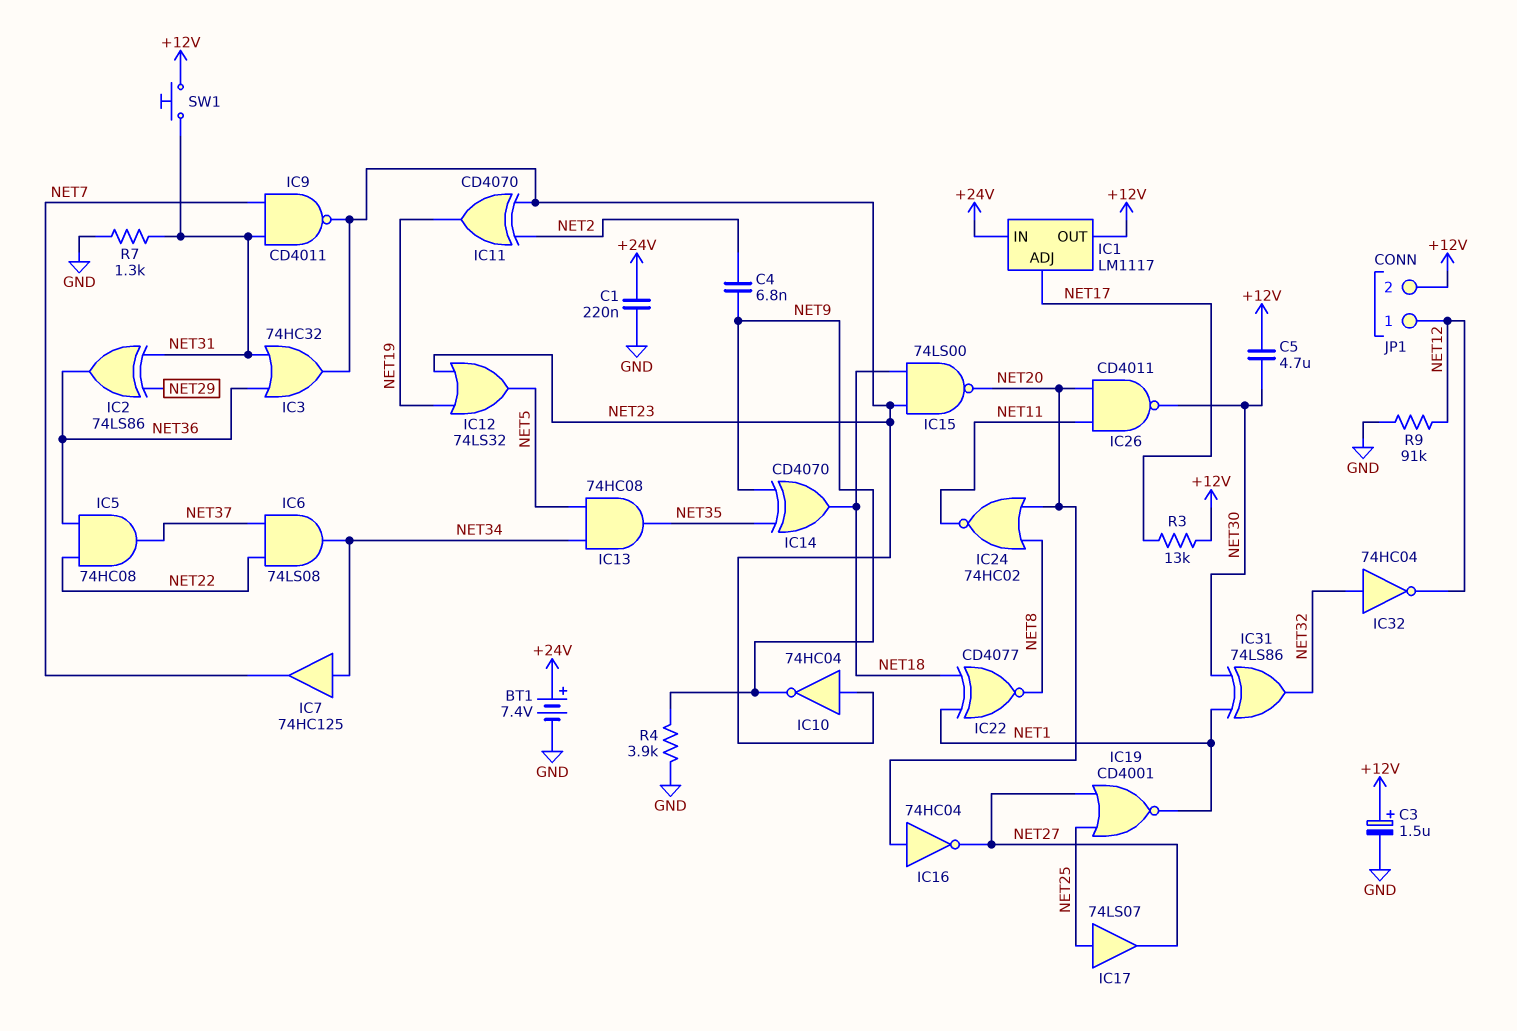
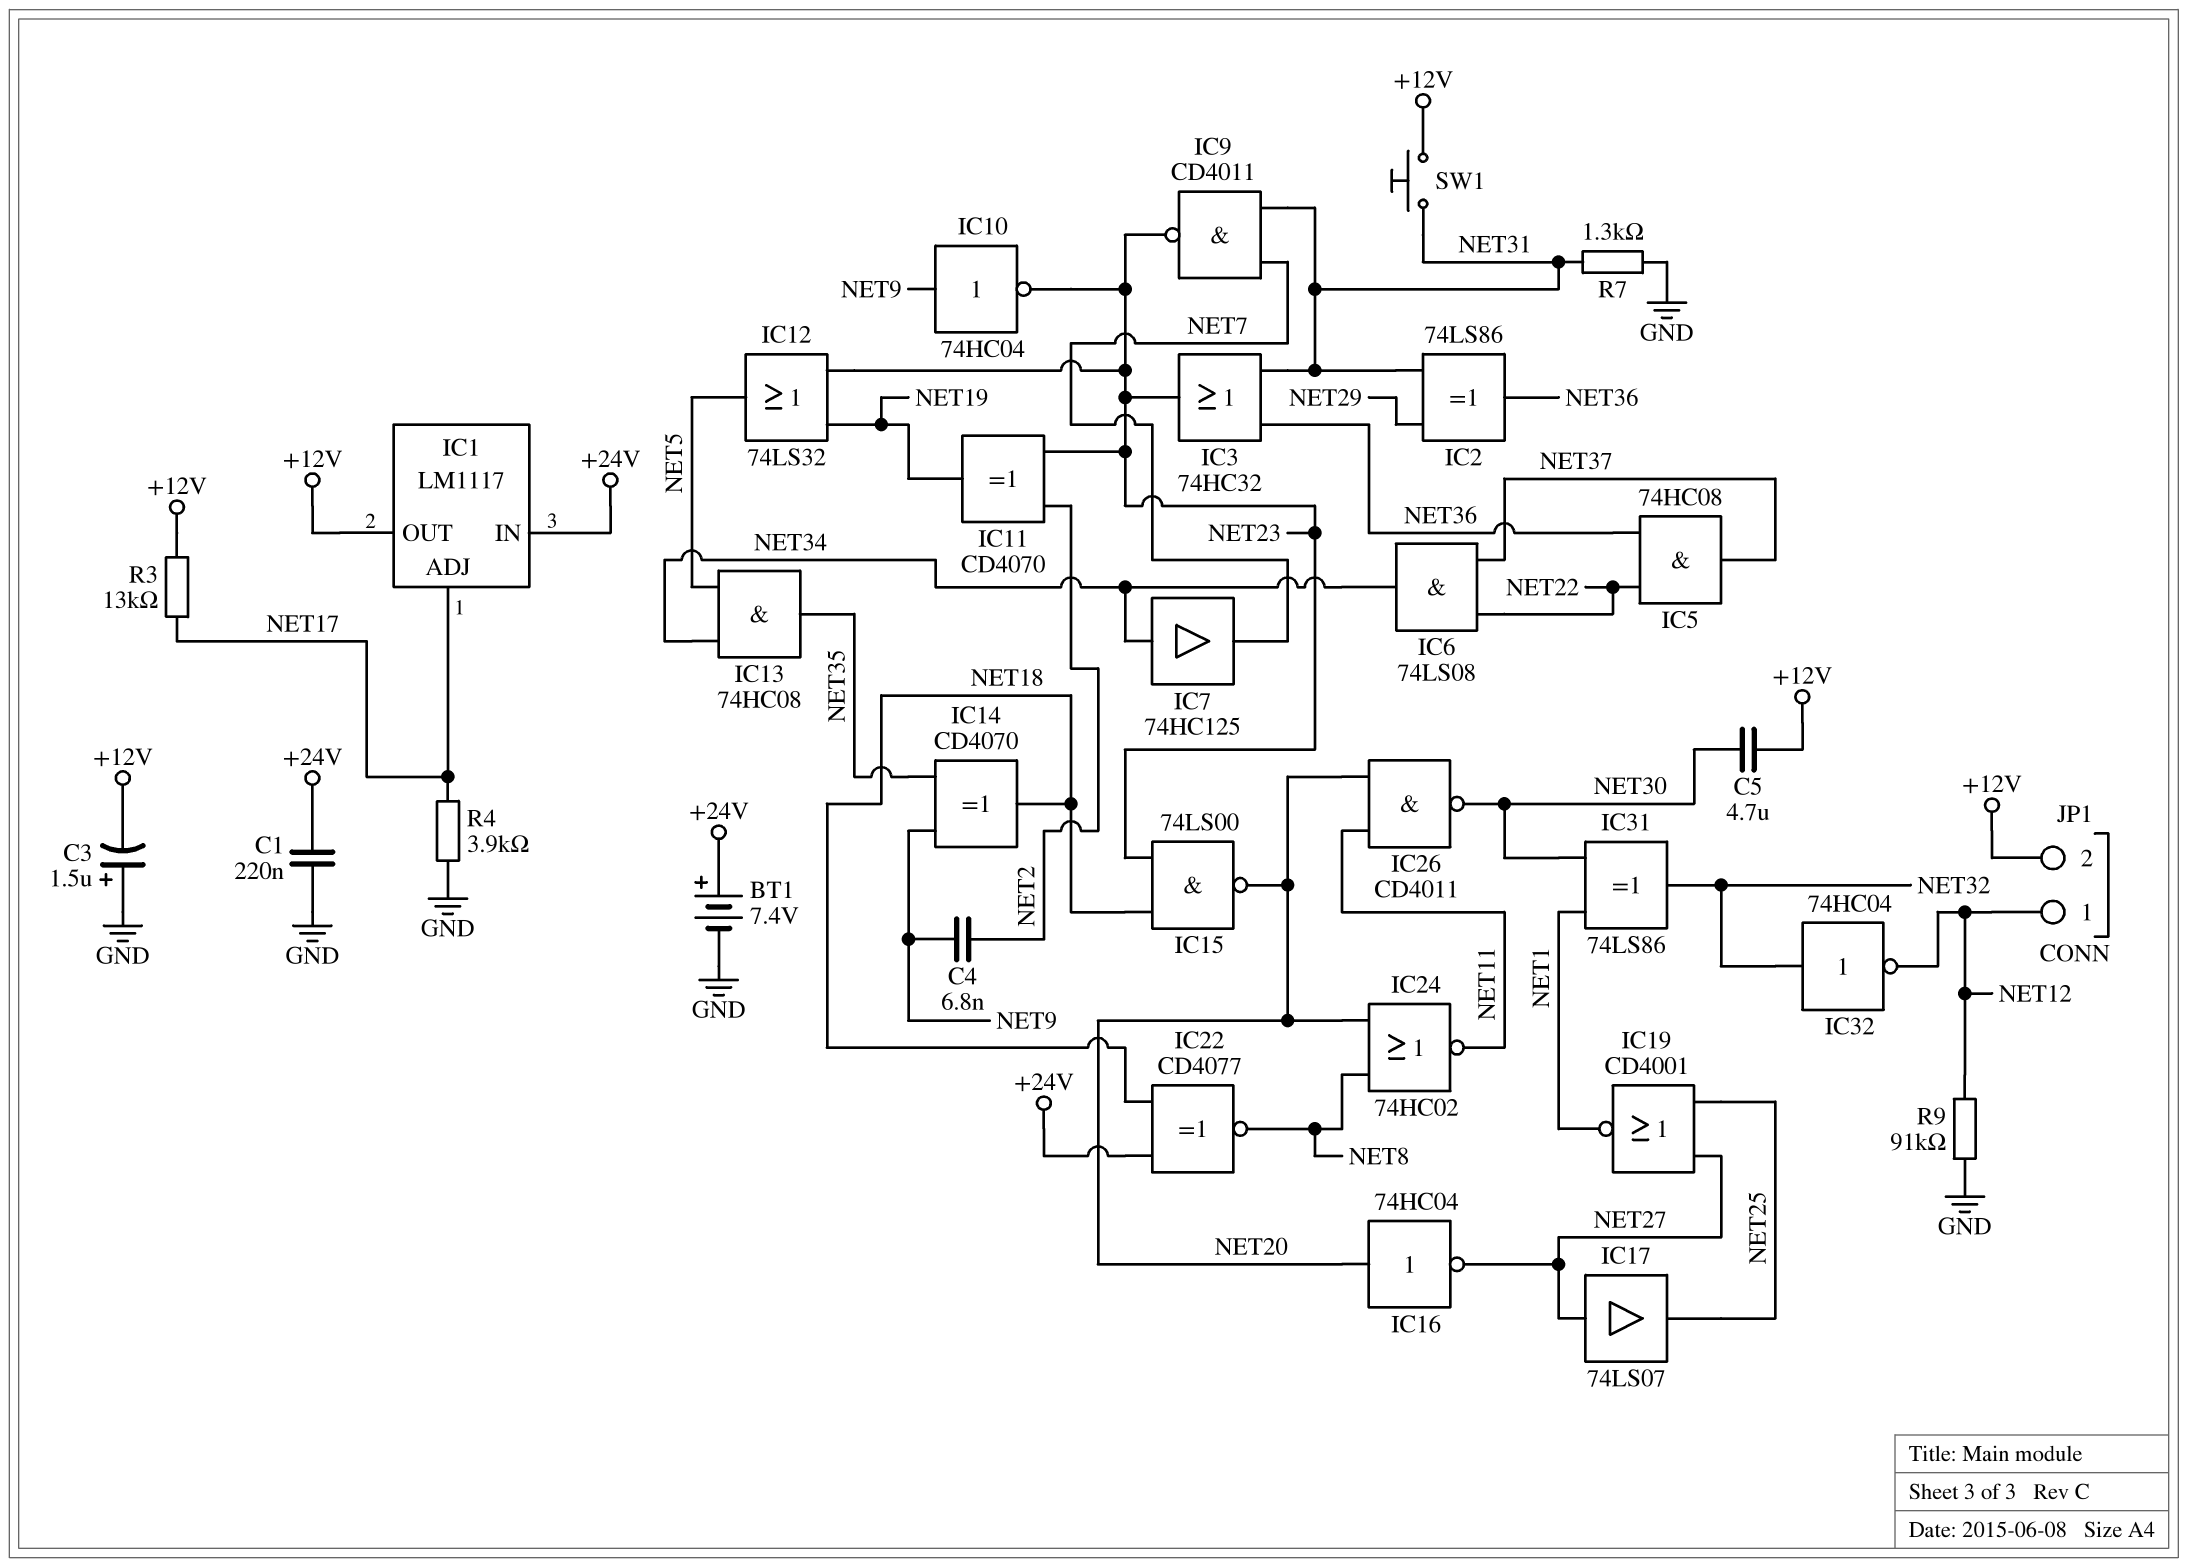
C3: 1.5uF (plus +12V, minus GND) -> 1.5uF (plus GND, minus +12V)
IC10: NOT 74HC04 (in NET23, out NET9) -> NOT 74HC04 (in NET9, out NET23)
IC17: buffer 74LS07 (in NET25, out NET27) -> buffer 74LS07 (in NET27, out NET25)
IC22: XNOR CD4077 (in NET1, in NET18, out NET8) -> XNOR CD4077 (in +24V, in NET18, out NET8)
R4: 3.9k (GND, NET9) -> 3.9k (GND, NET17)

